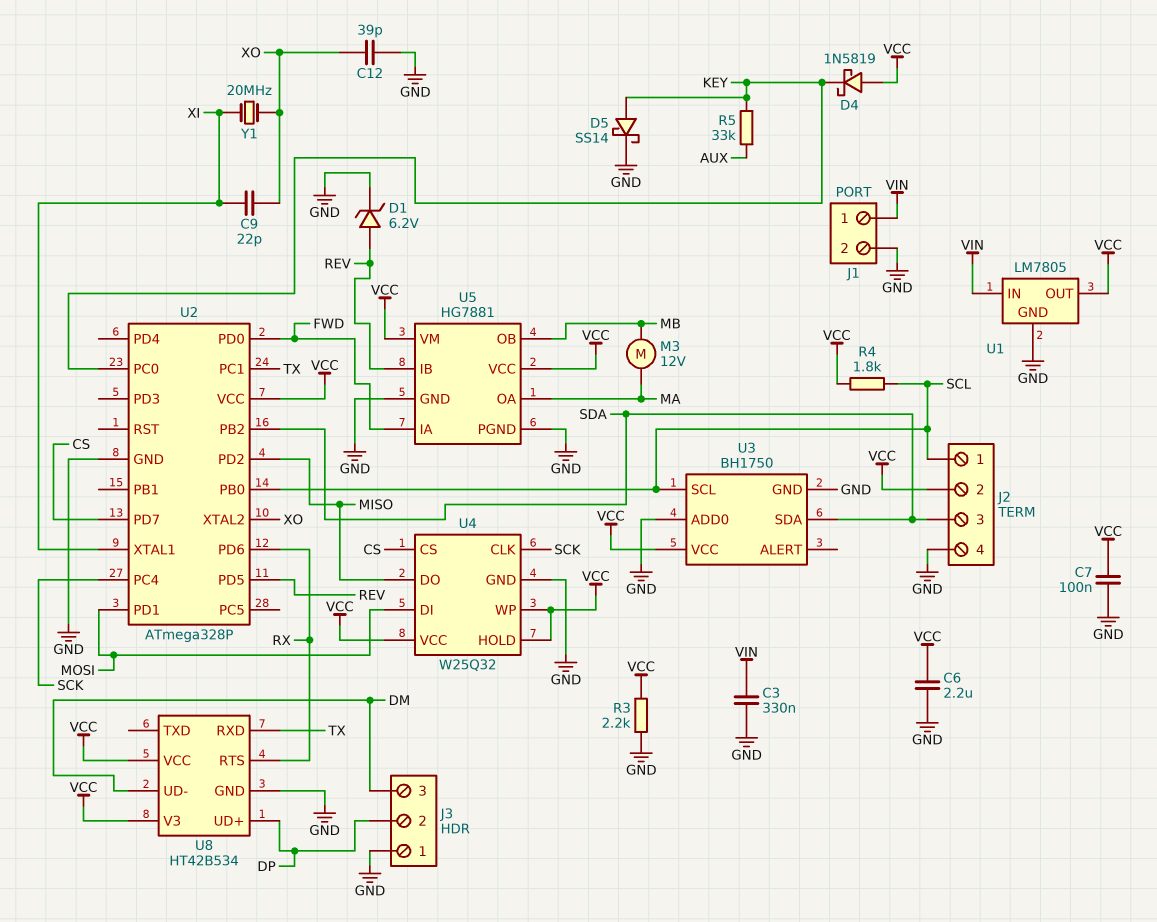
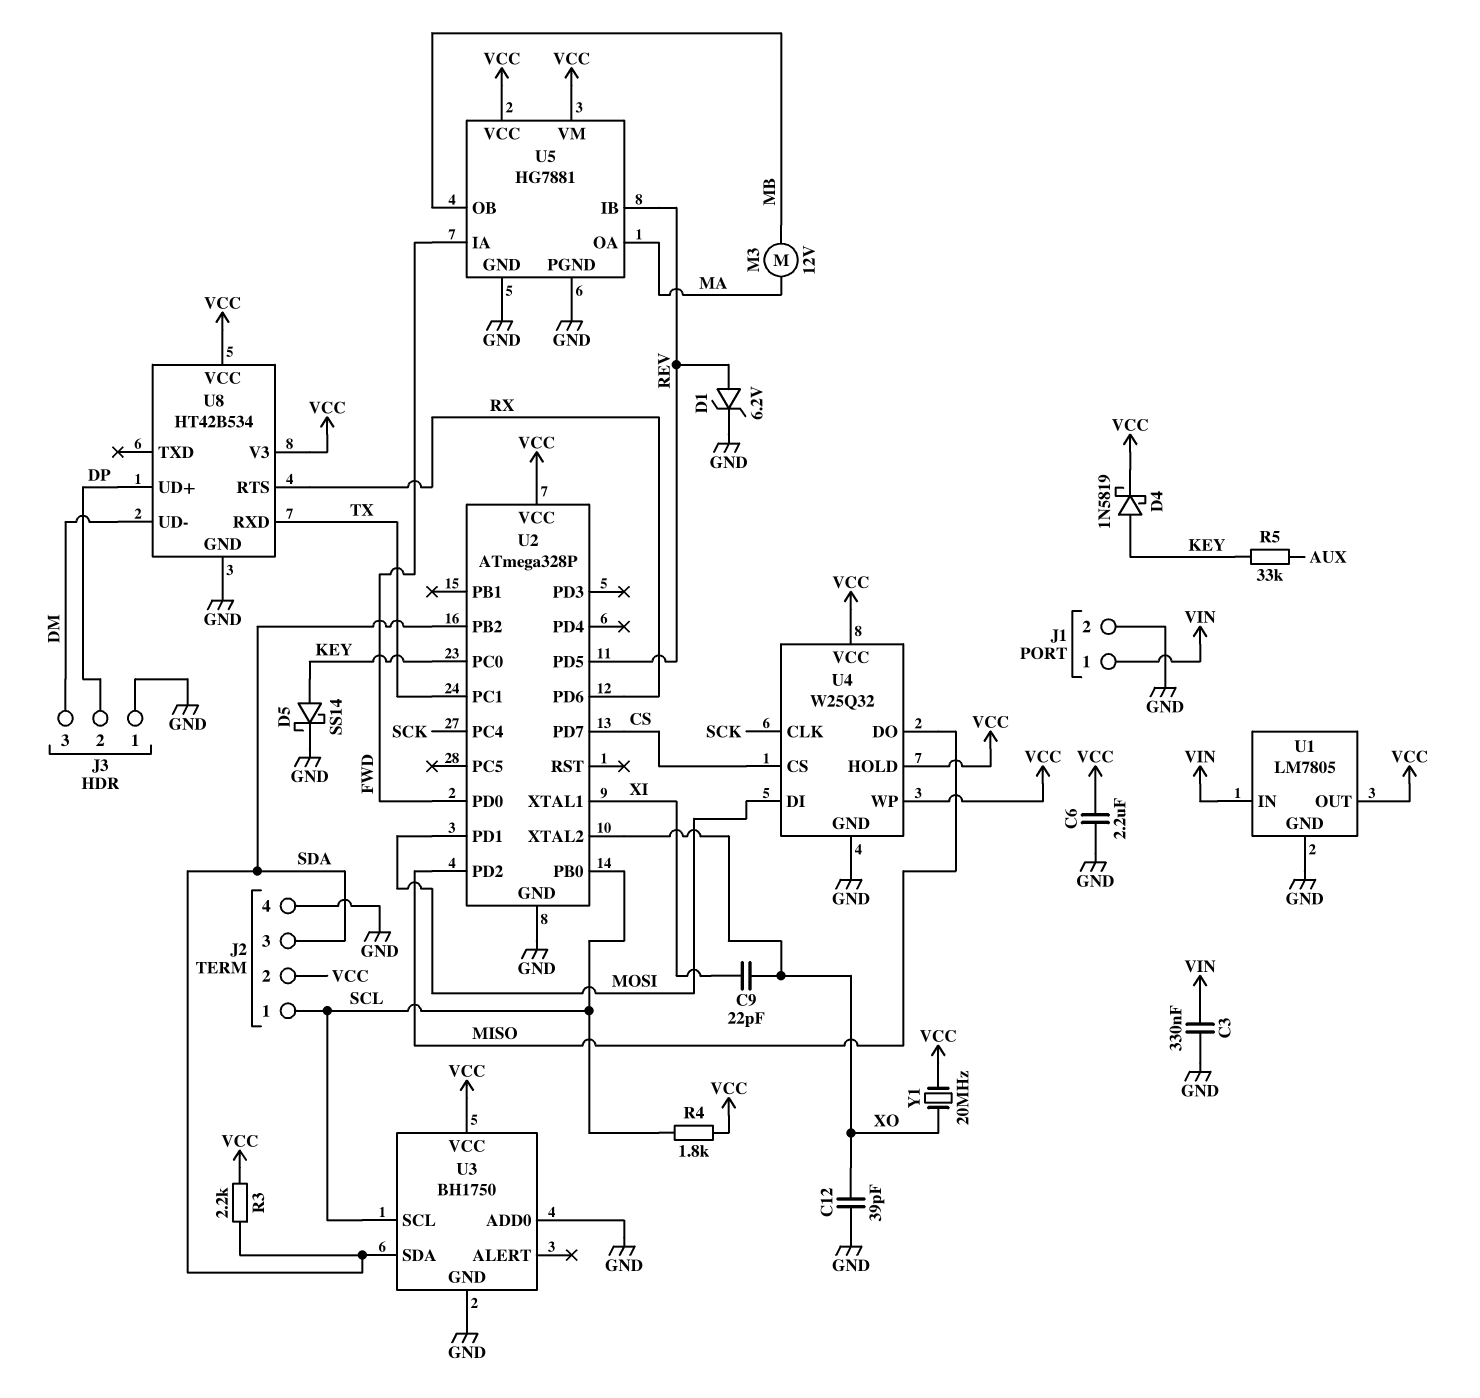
C7: 100nF (GND, VCC) -> none
D4: schottky 1N5819 (A VCC, K KEY) -> schottky 1N5819 (A KEY, K VCC)
R3: 2.2k (GND, VCC) -> 2.2k (SDA, VCC)
Y1: 20MHz (XI, XO) -> 20MHz (VCC, XO)

